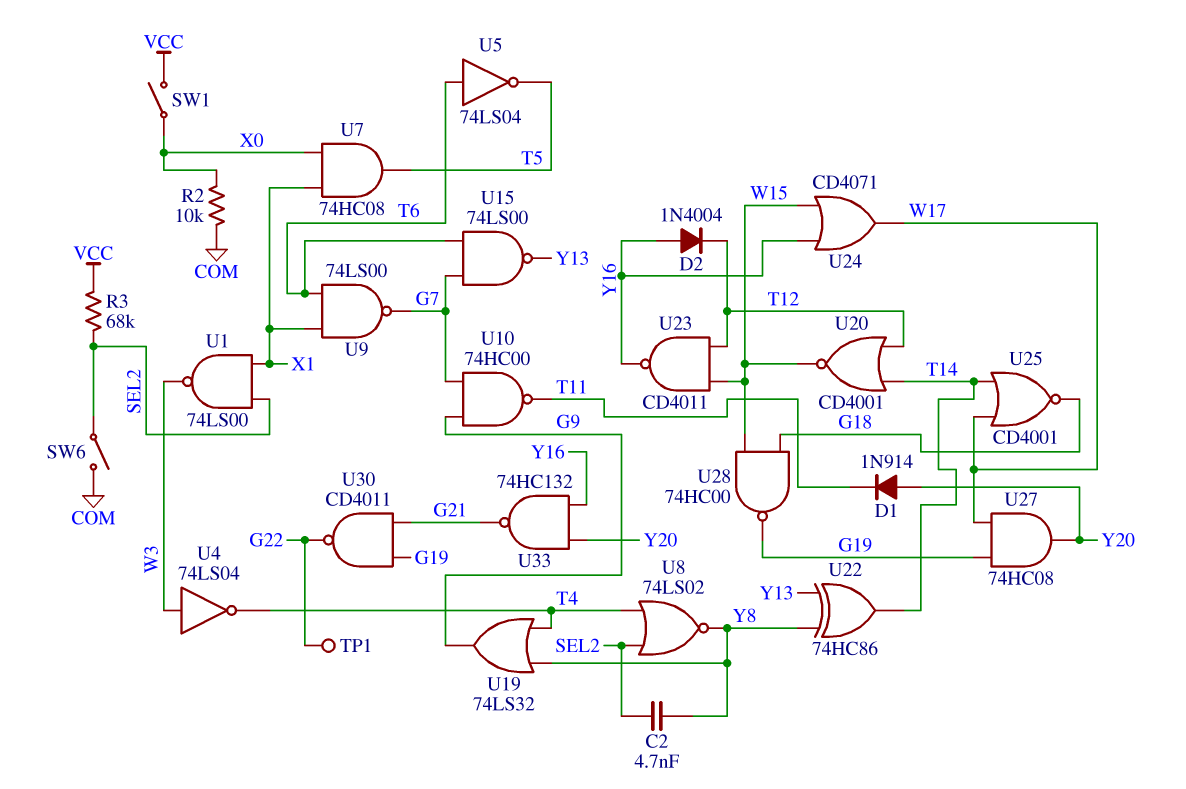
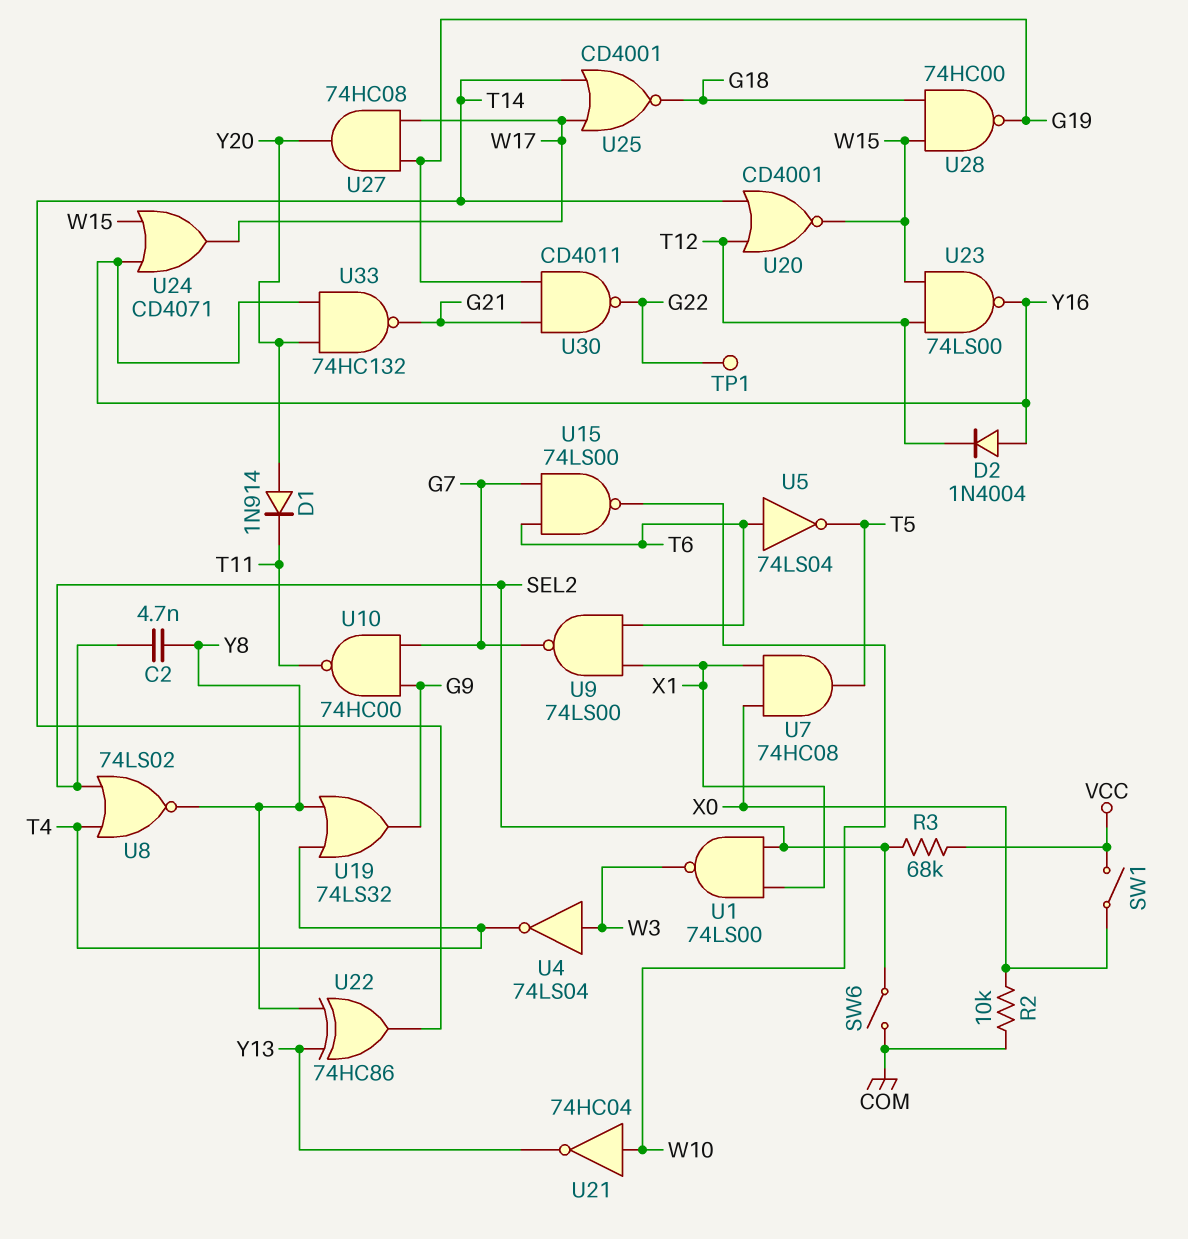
U15: NAND 74LS00 (in G7, in T6, out Y13) -> NAND 74LS00 (in G7, in T6, out W10)
U21: none -> NOT 74HC04 (in W10, out Y13)
U23: NAND CD4011 (in T12, in W15, out Y16) -> NAND 74LS00 (in T12, in W15, out Y16)

